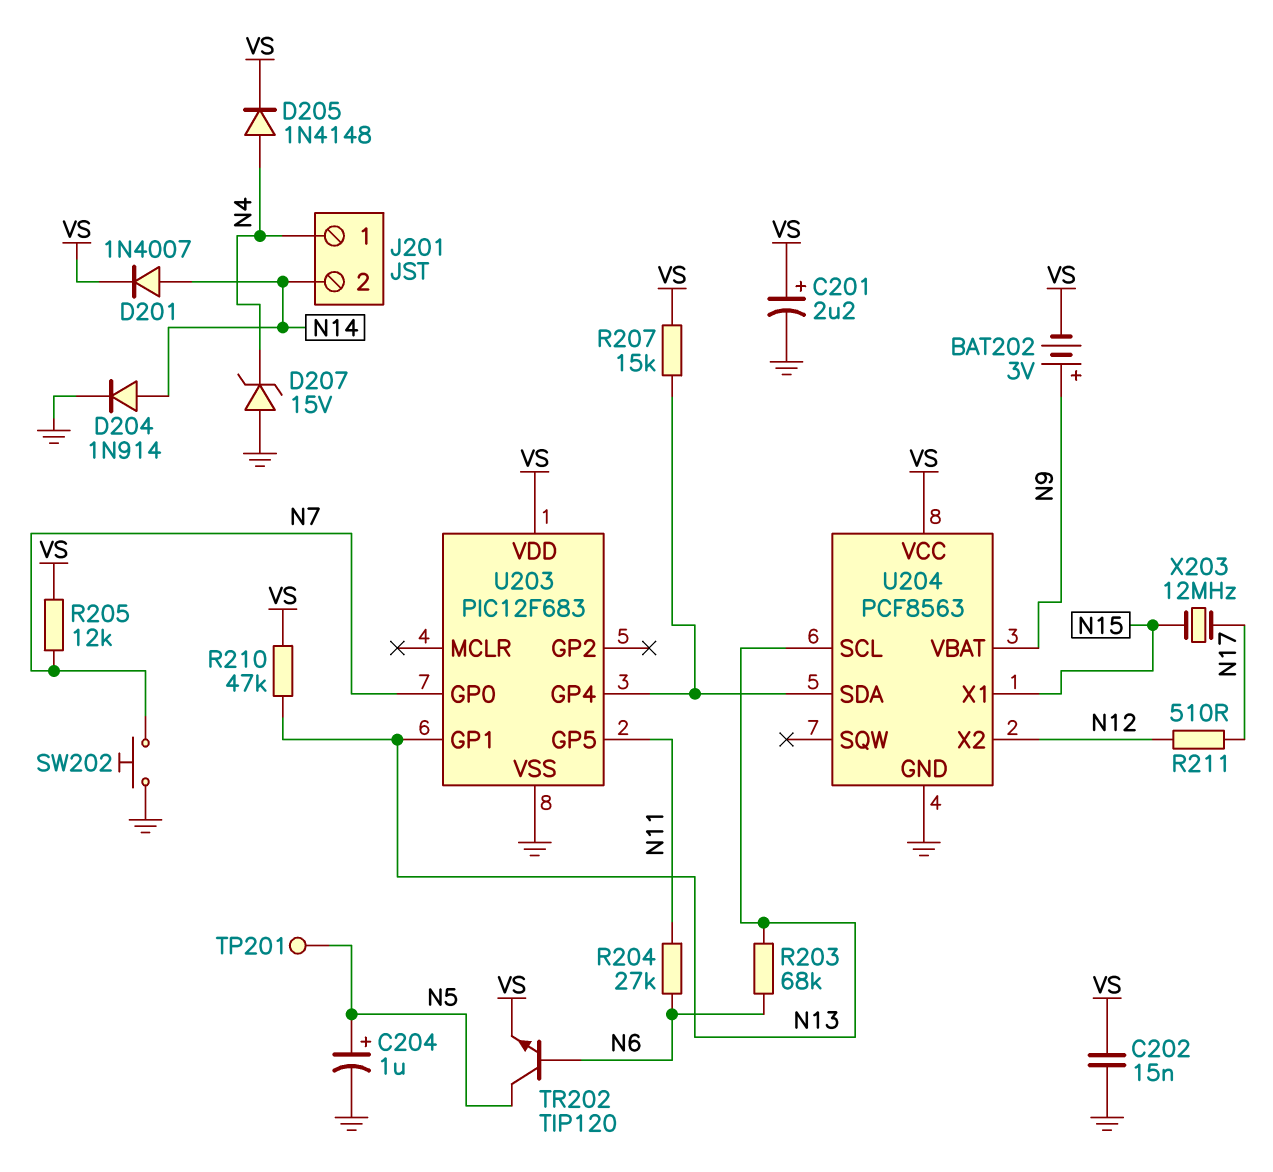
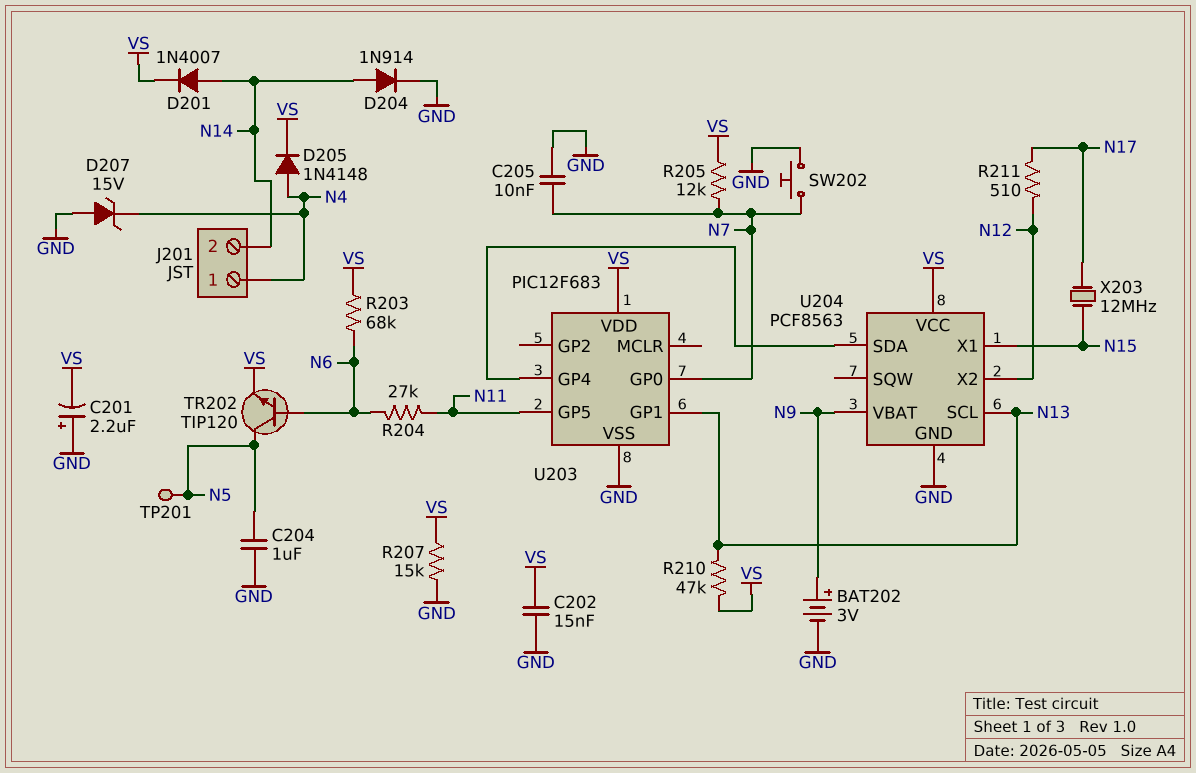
BAT202: 3V (plus N9, minus VS) -> 3V (plus N9, minus GND)
C201: 2.2uF (plus VS, minus GND) -> 2.2uF (plus GND, minus VS)
C204: 1uF (plus N5, minus GND) -> 1uF (GND, N5)
C205: none -> 10nF (GND, N7)
R203: 68k (N6, N13) -> 68k (N6, VS)
R207: 15k (U203/GP4, VS) -> 15k (GND, VS)

